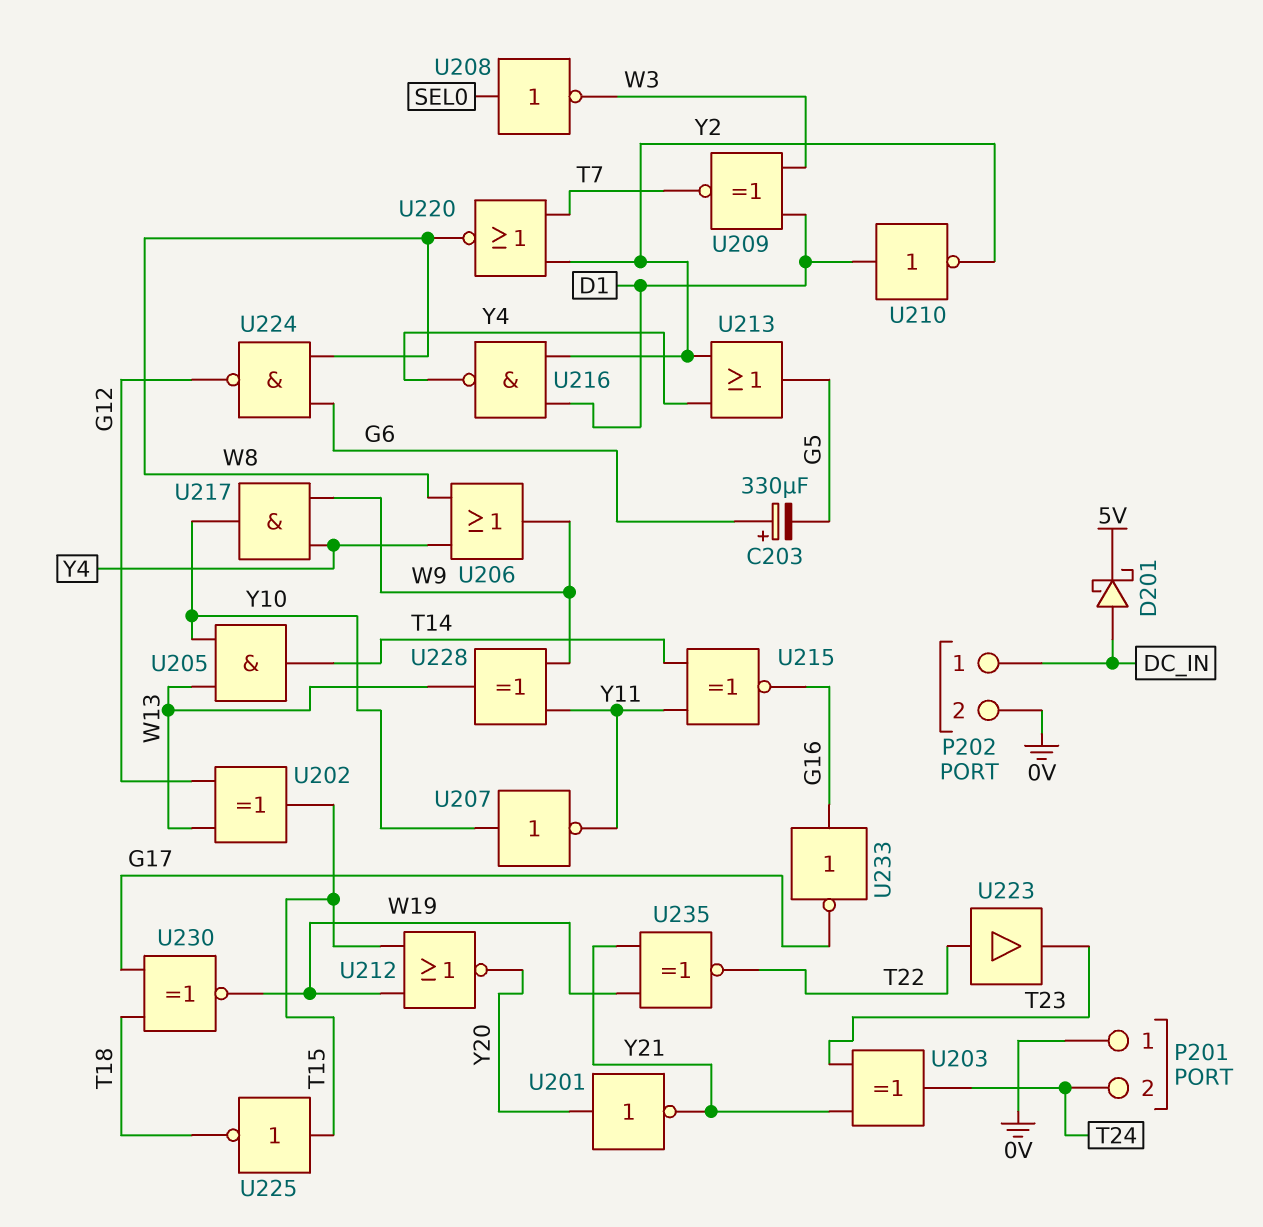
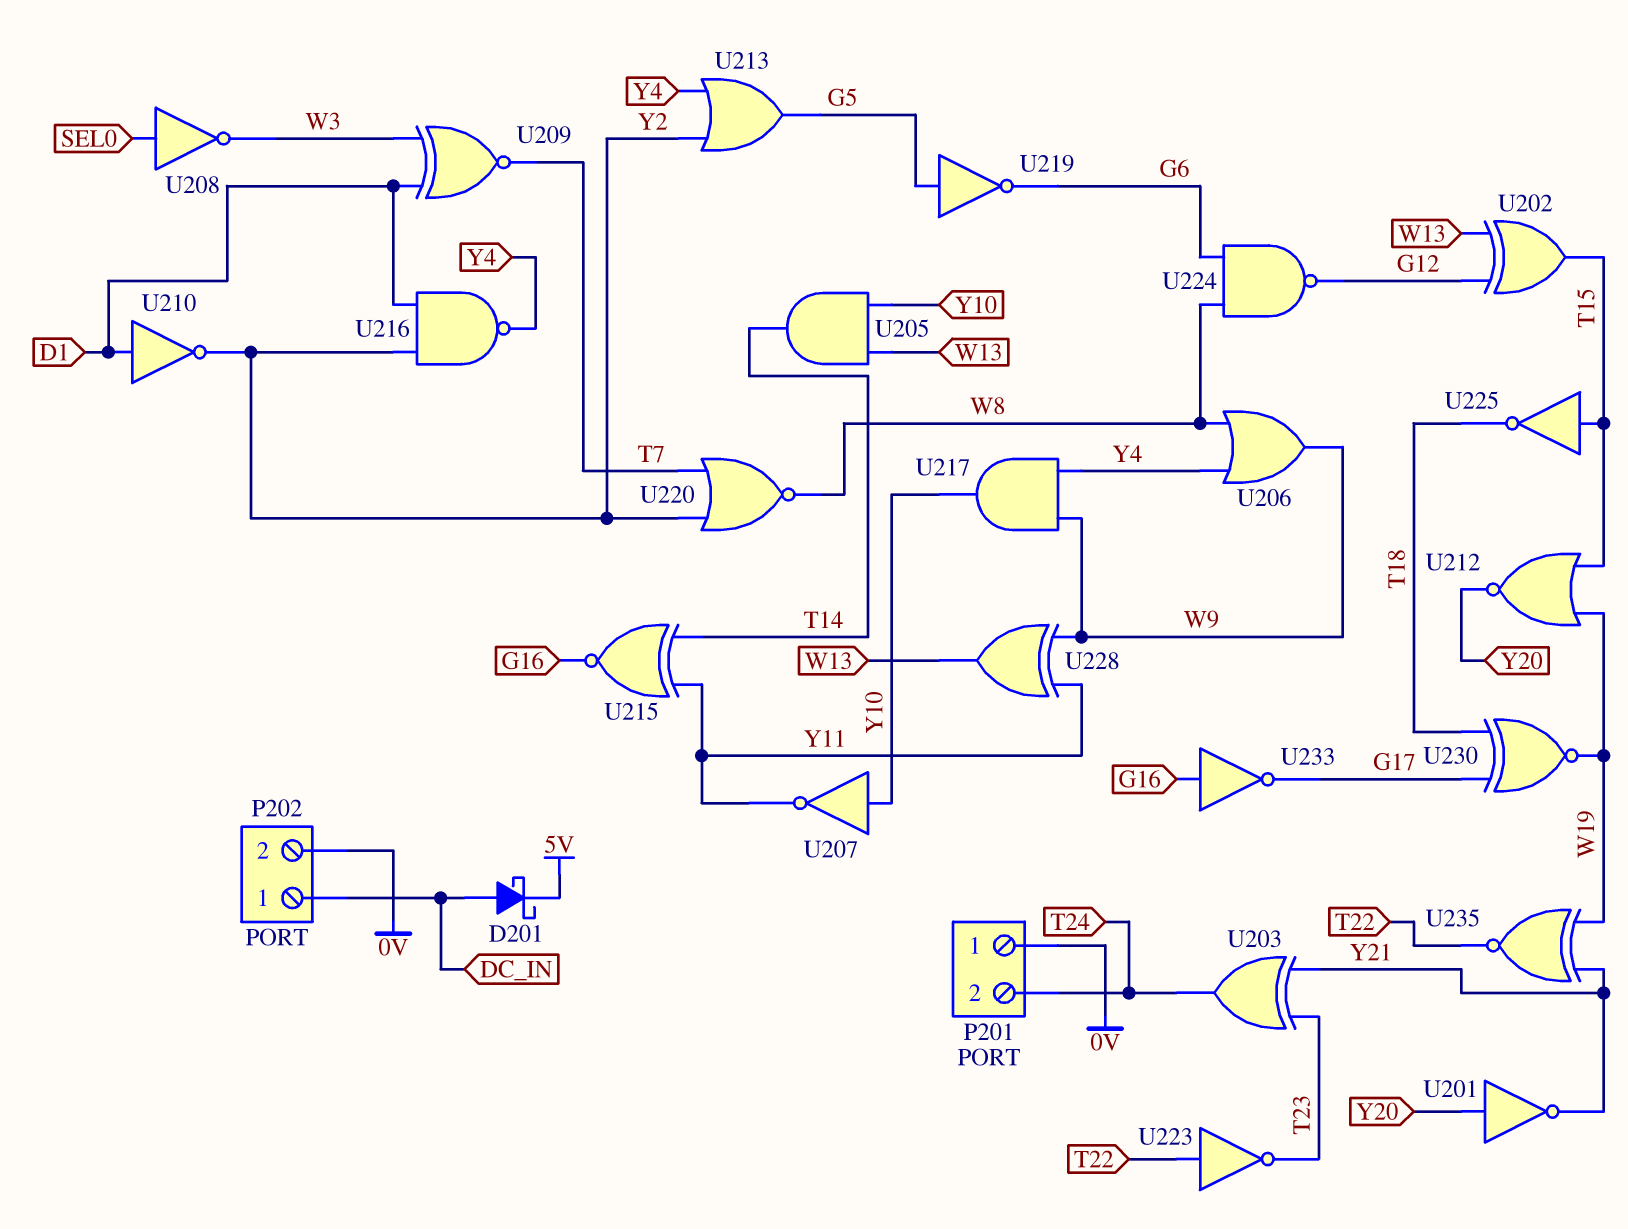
C203: 330uF (plus G6, minus G5) -> none
U219: none -> NOT (in G5, out G6)
U223: buffer (in T22, out T23) -> NOT (in T22, out T23)

